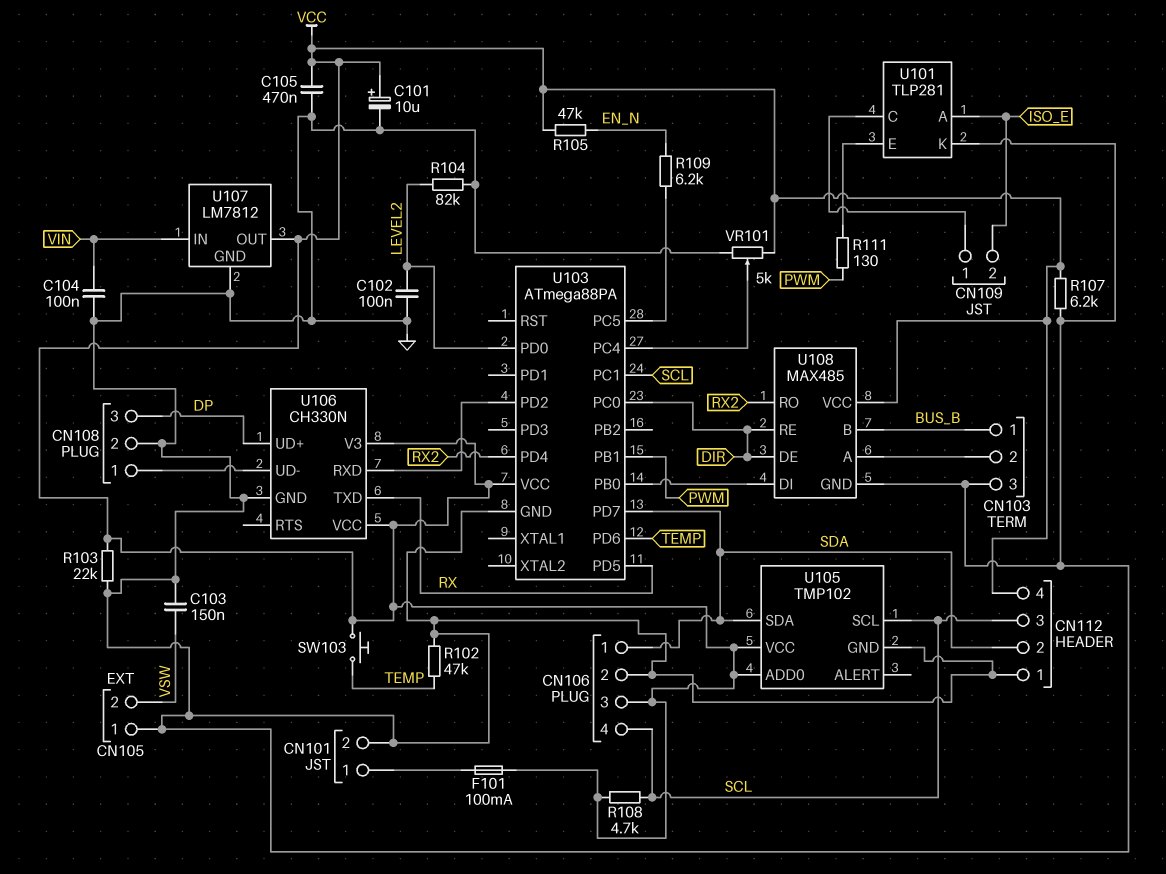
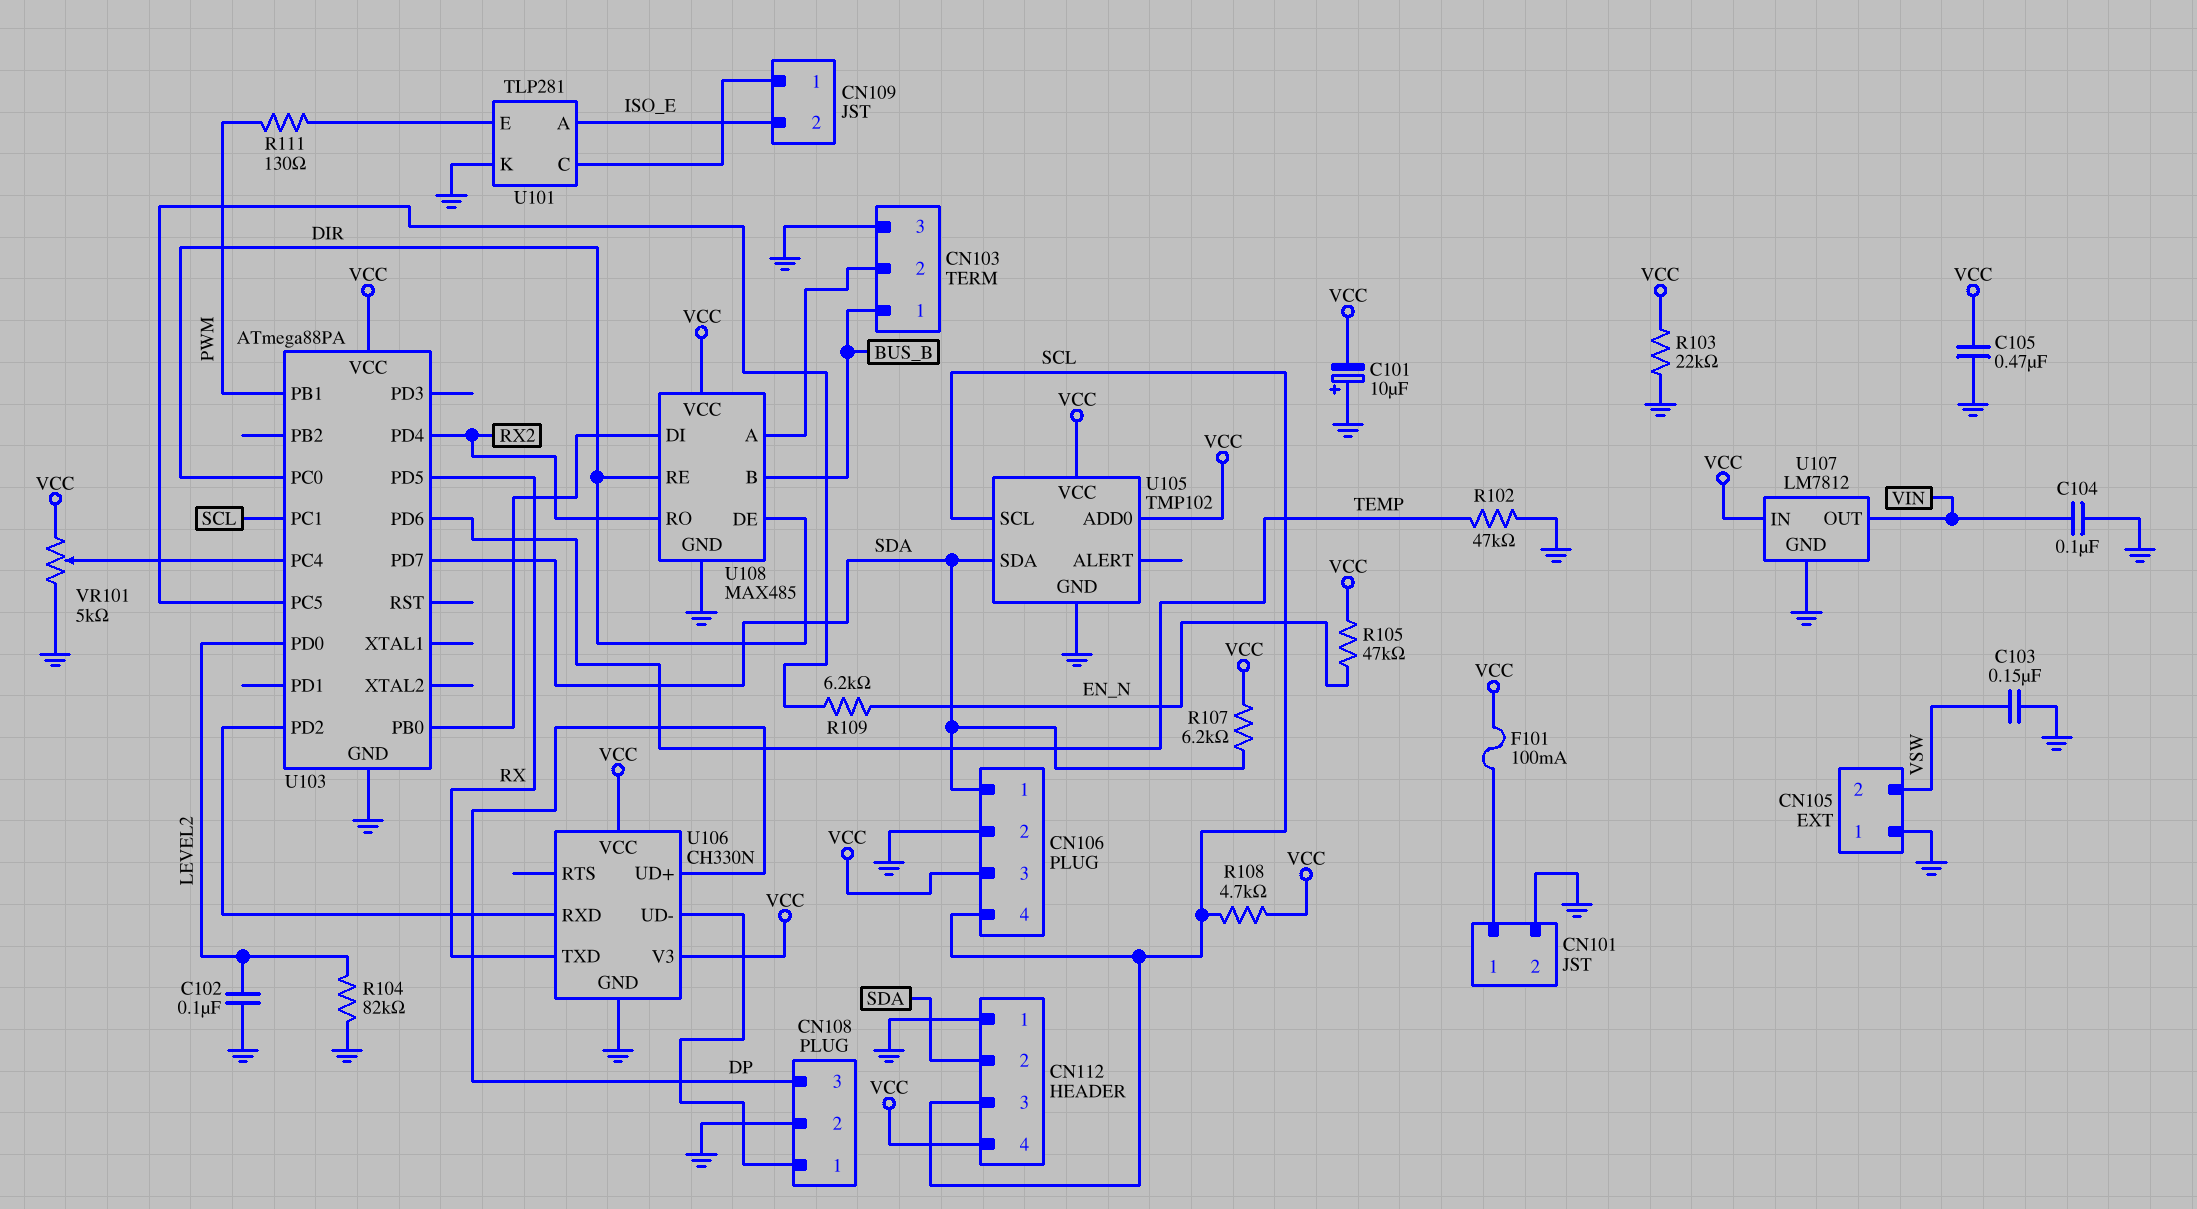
C101: 10uF (plus VCC, minus GND) -> 10uF (plus GND, minus VCC)
R107: 6.2k (GND, VCC) -> 6.2k (SDA, VCC)
SW103: button (TEMP, VCC) -> none
U107 pin IN: VIN -> VCC
U107 pin OUT: VCC -> VIN

